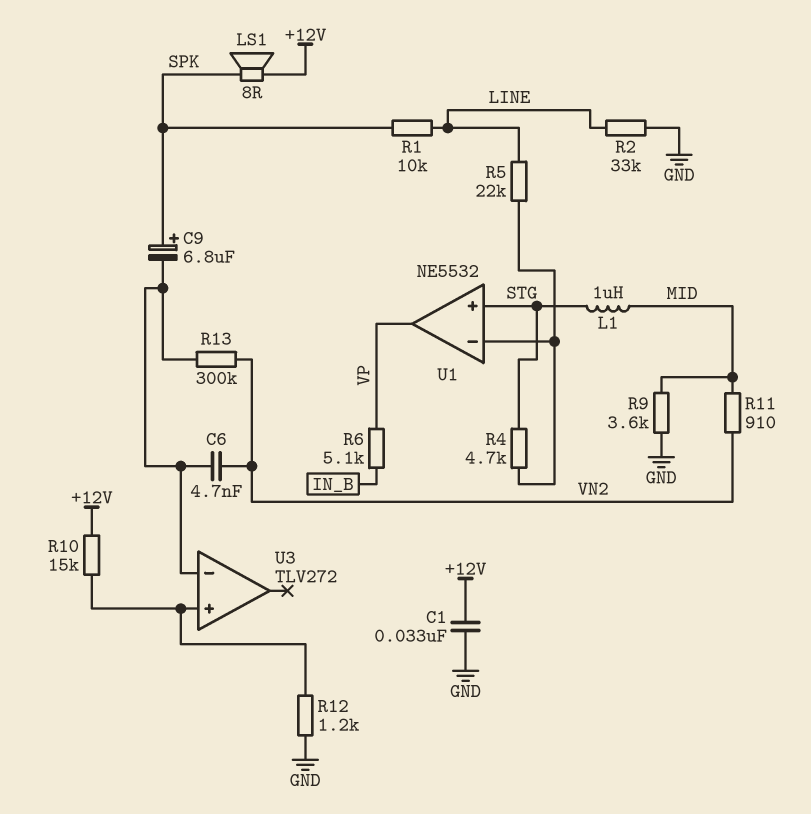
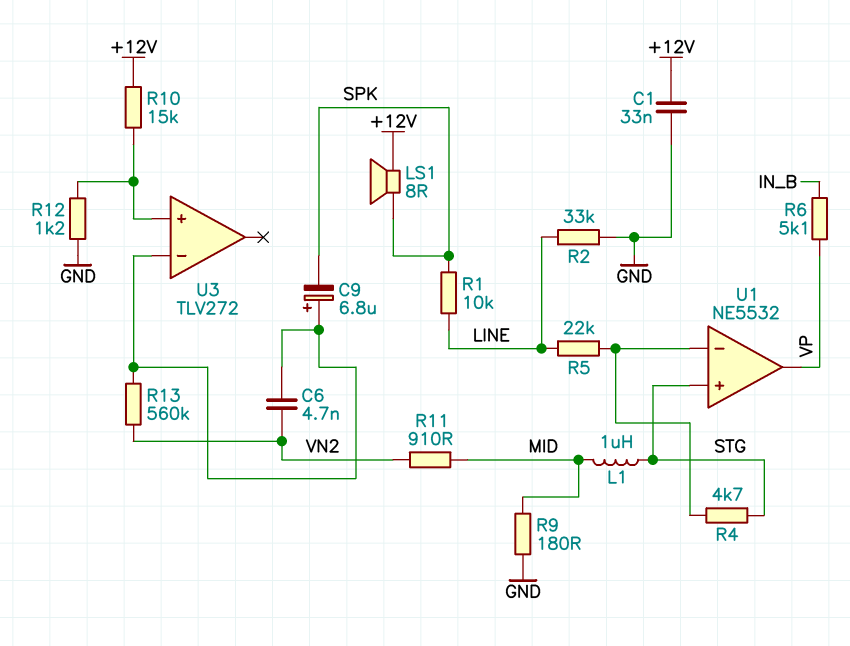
C9: 6.8uF (plus SPK, minus U3/in-) -> 6.8uF (plus U3/in-, minus SPK)
R9: 3.6k (GND, MID) -> 180 (GND, MID)
R13: 300k (U3/in-, VN2) -> 560k (U3/in-, VN2)

